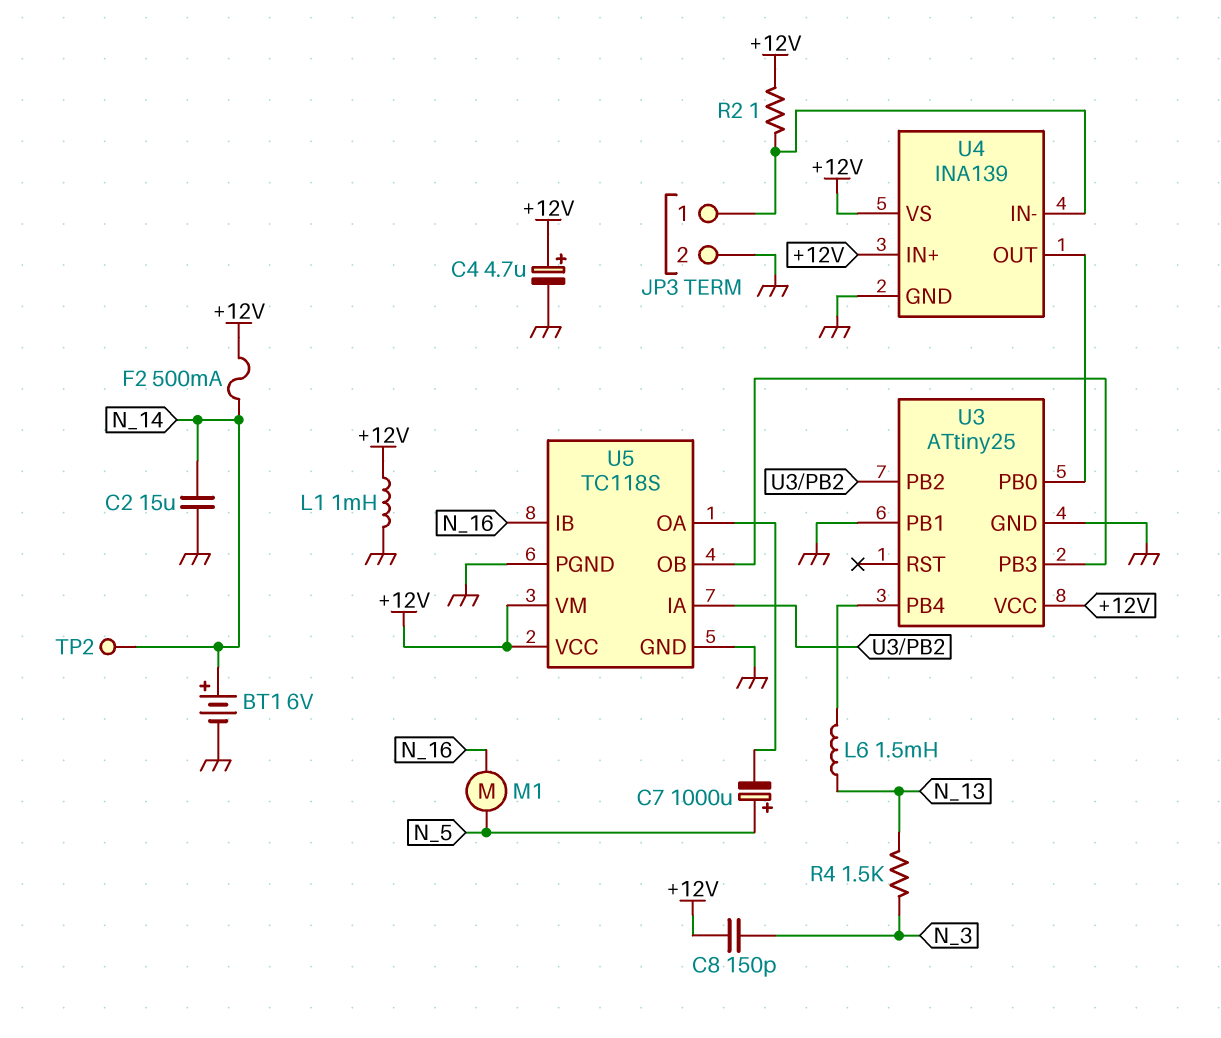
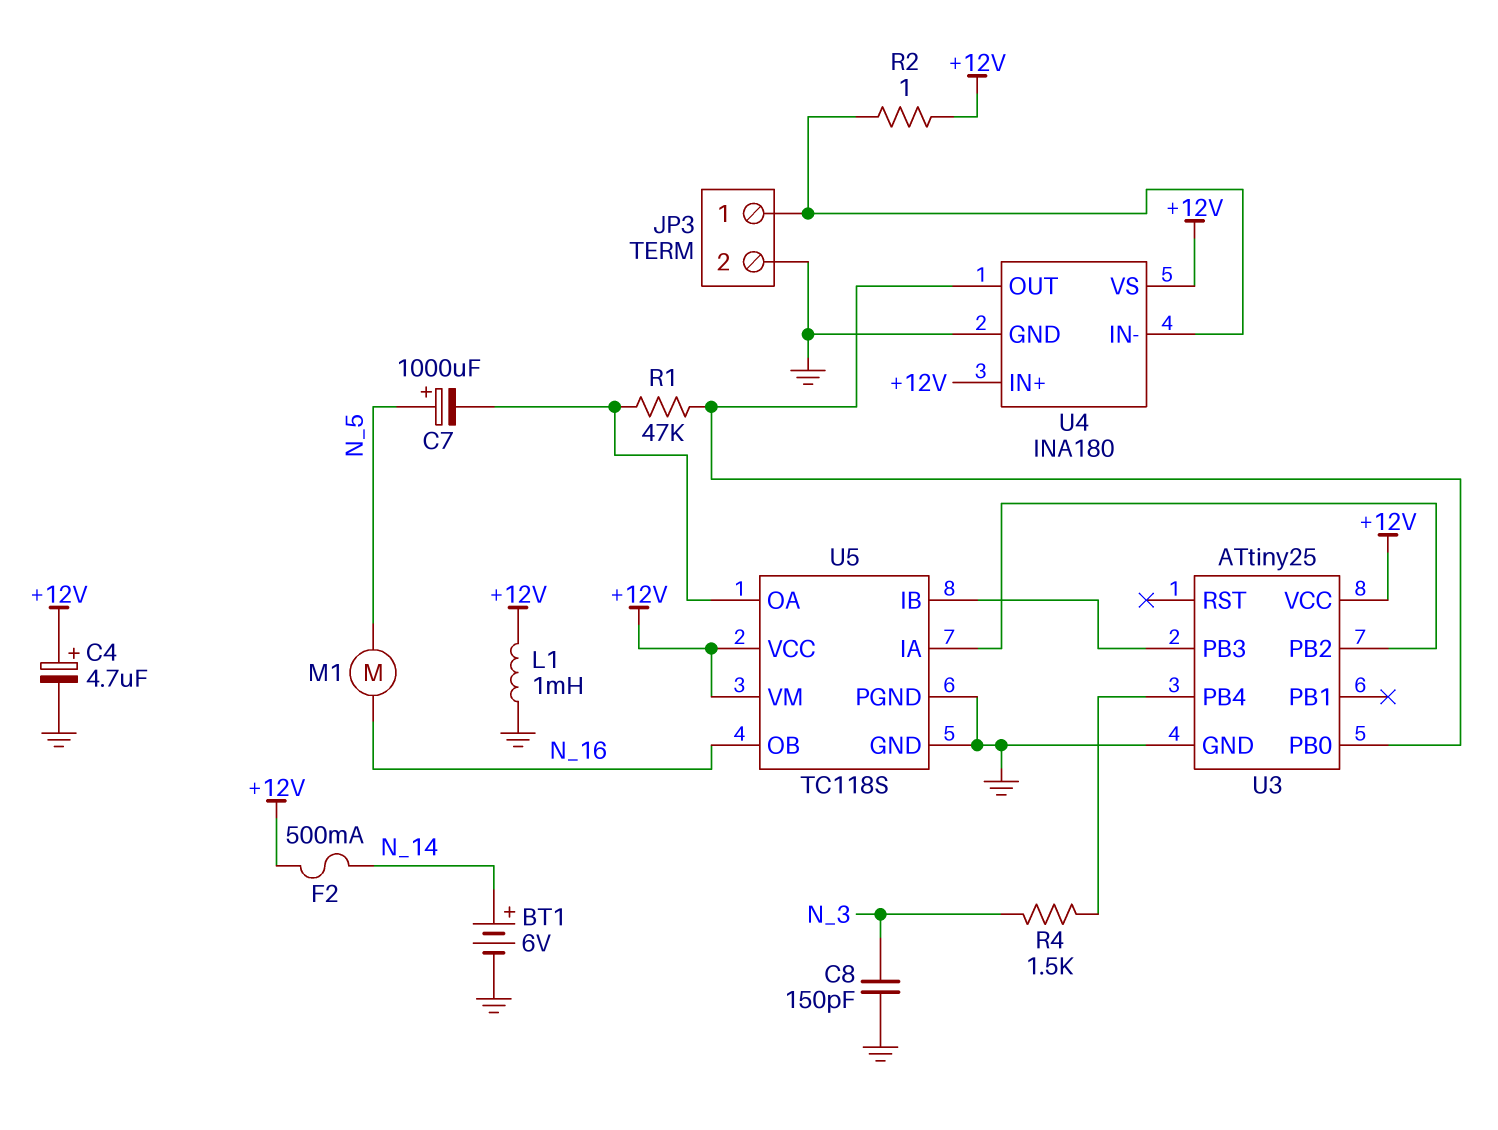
C2: 15uF (GND, N_14) -> none
C8: 150pF (+12V, N_3) -> 150pF (GND, N_3)
L6: 1.5mH (N_13, U3/PB4) -> none
R1: none -> 47k (U3/PB0, U5/OA)
R4: 1.5k (N_3, N_13) -> 1.5k (N_3, U3/PB4)
TP2: test point (N_14) -> none
U3 pin PB1: GND -> none
U4: INA139 -> INA180
U5 pin IB: N_16 -> U3/PB3
U5 pin OB: U3/PB3 -> N_16

